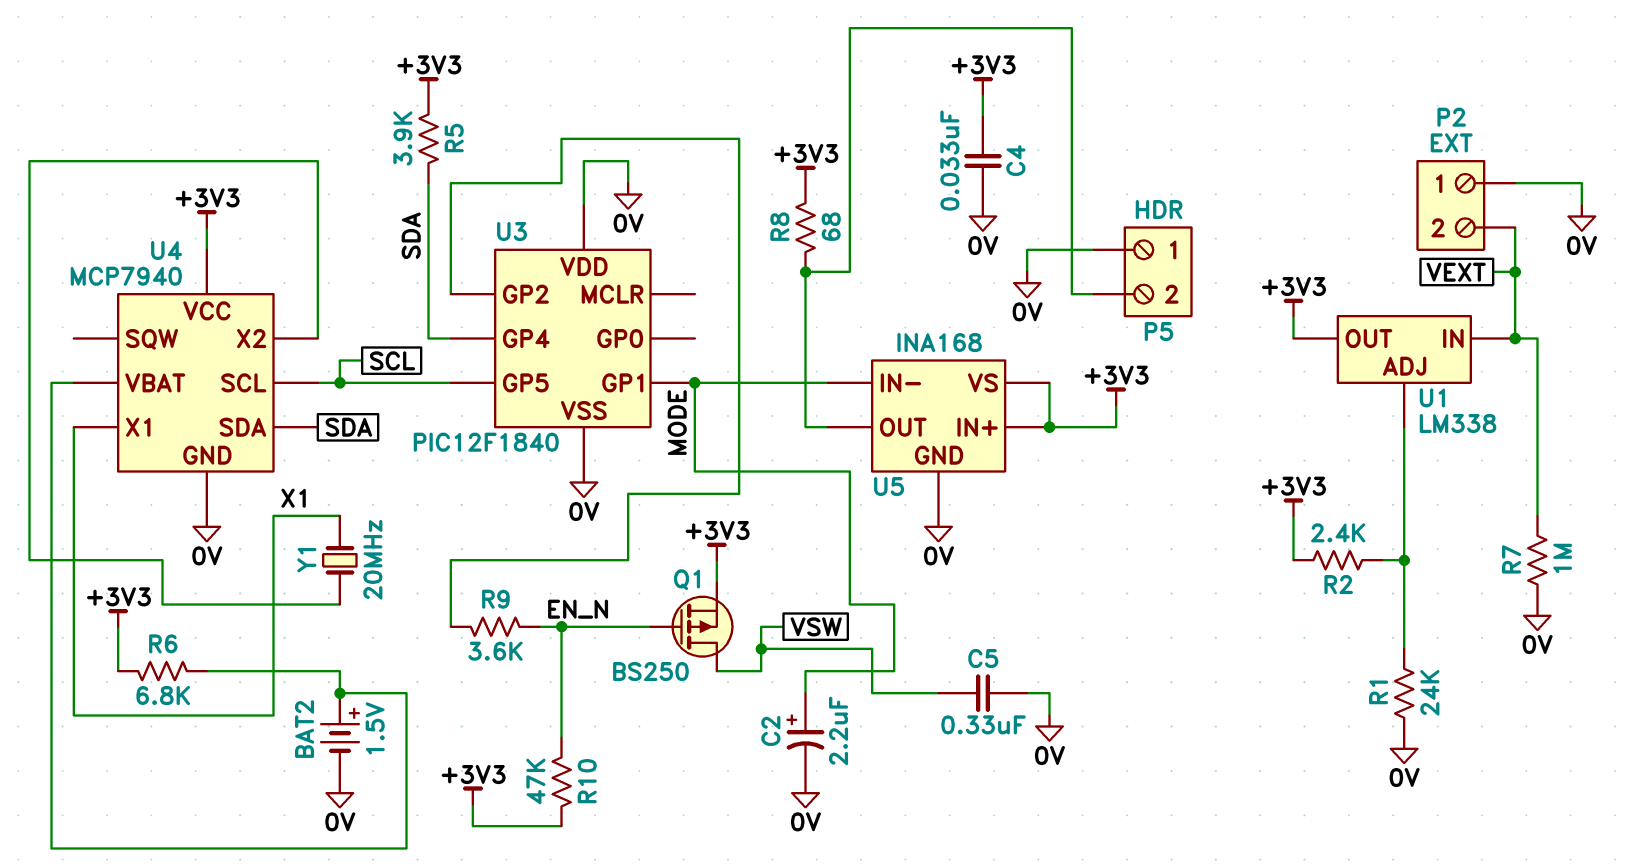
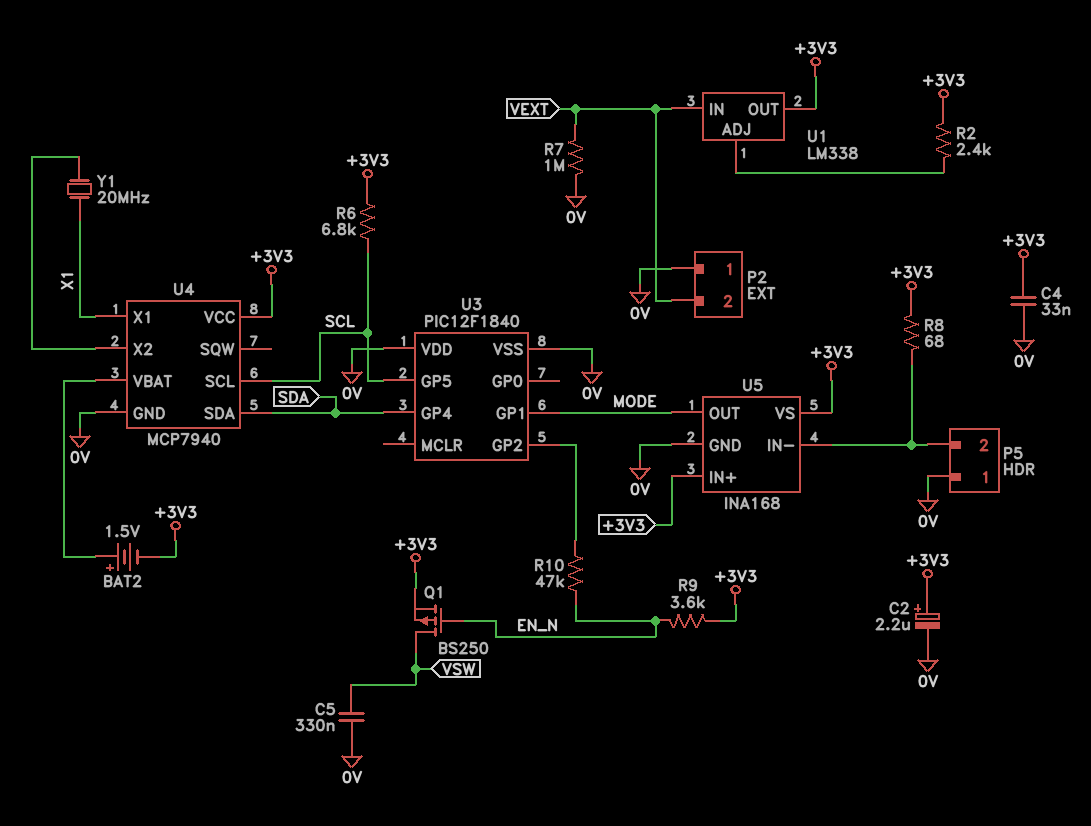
BAT2: 1.5V (plus U4/VBAT, minus 0V) -> 1.5V (plus U4/VBAT, minus +3V3)
C2: 2.2uF (plus MODE, minus 0V) -> 2.2uF (plus +3V3, minus 0V)
R1: 24k (0V, U1/ADJ) -> none
R5: 3.9k (+3V3, SDA) -> none
R6: 6.8k (+3V3, U4/VBAT) -> 6.8k (+3V3, SCL)
R9: 3.6k (EN_N, U3/GP2) -> 3.6k (+3V3, EN_N)
R10: 47k (+3V3, EN_N) -> 47k (EN_N, U3/GP2)
U5 pin IN-: MODE -> P5/2
U5 pin OUT: P5/2 -> MODE

